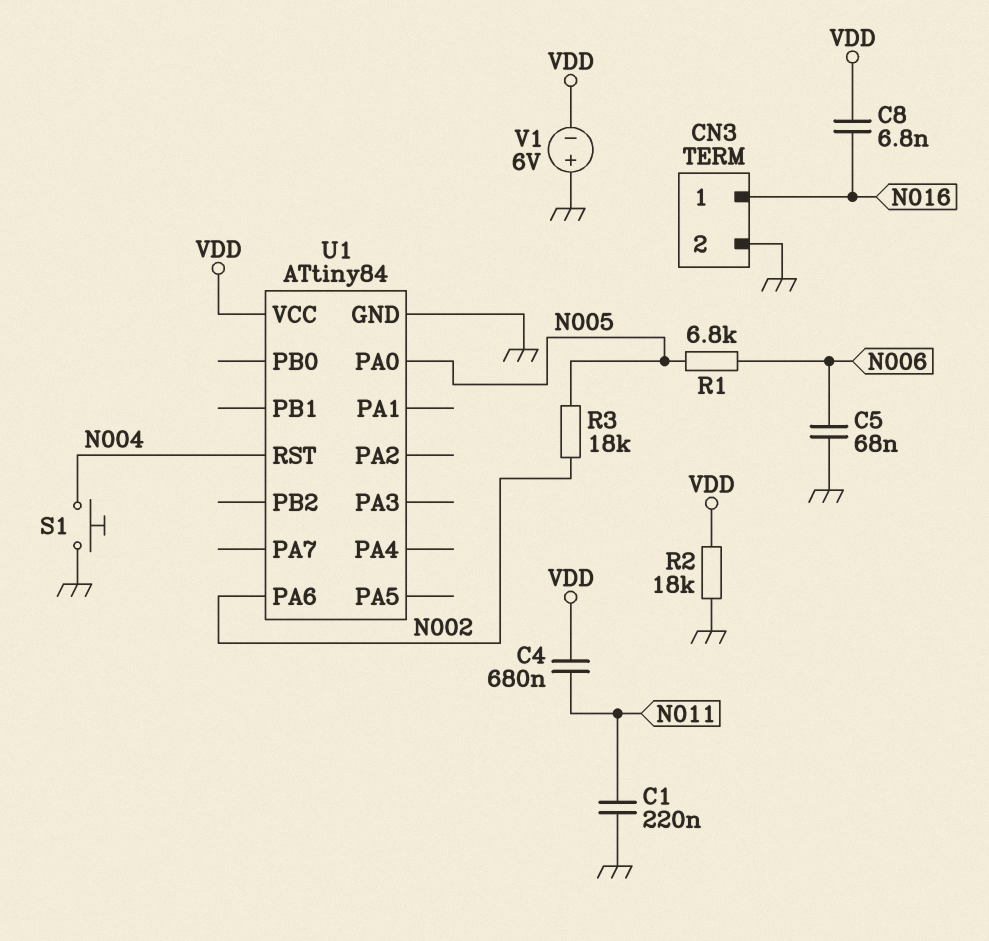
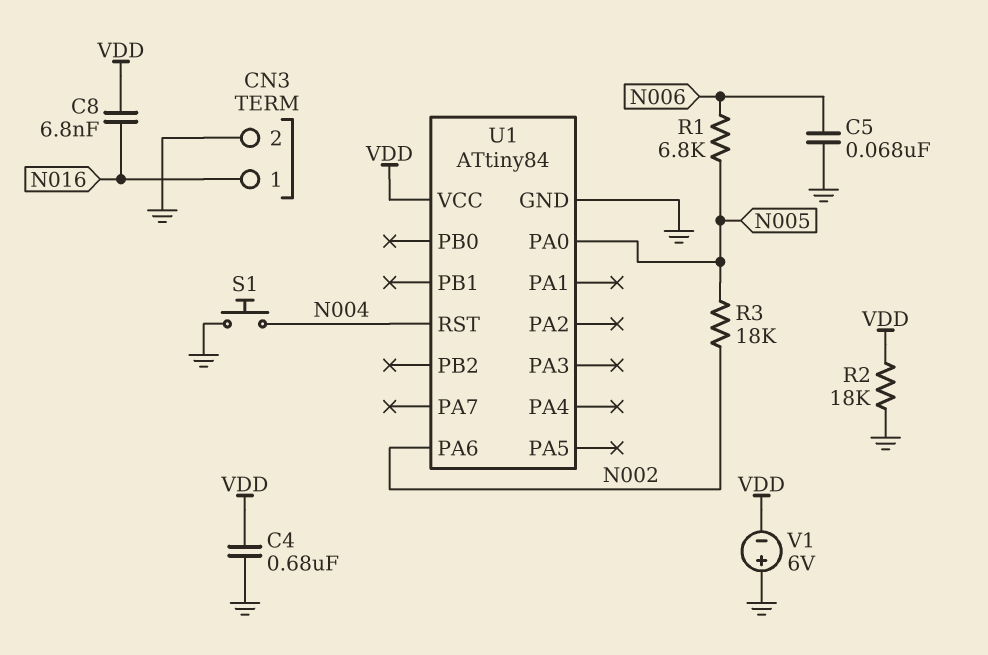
C1: 220nF (GND, N011) -> none
C4: 680nF (N011, VDD) -> 680nF (GND, VDD)

